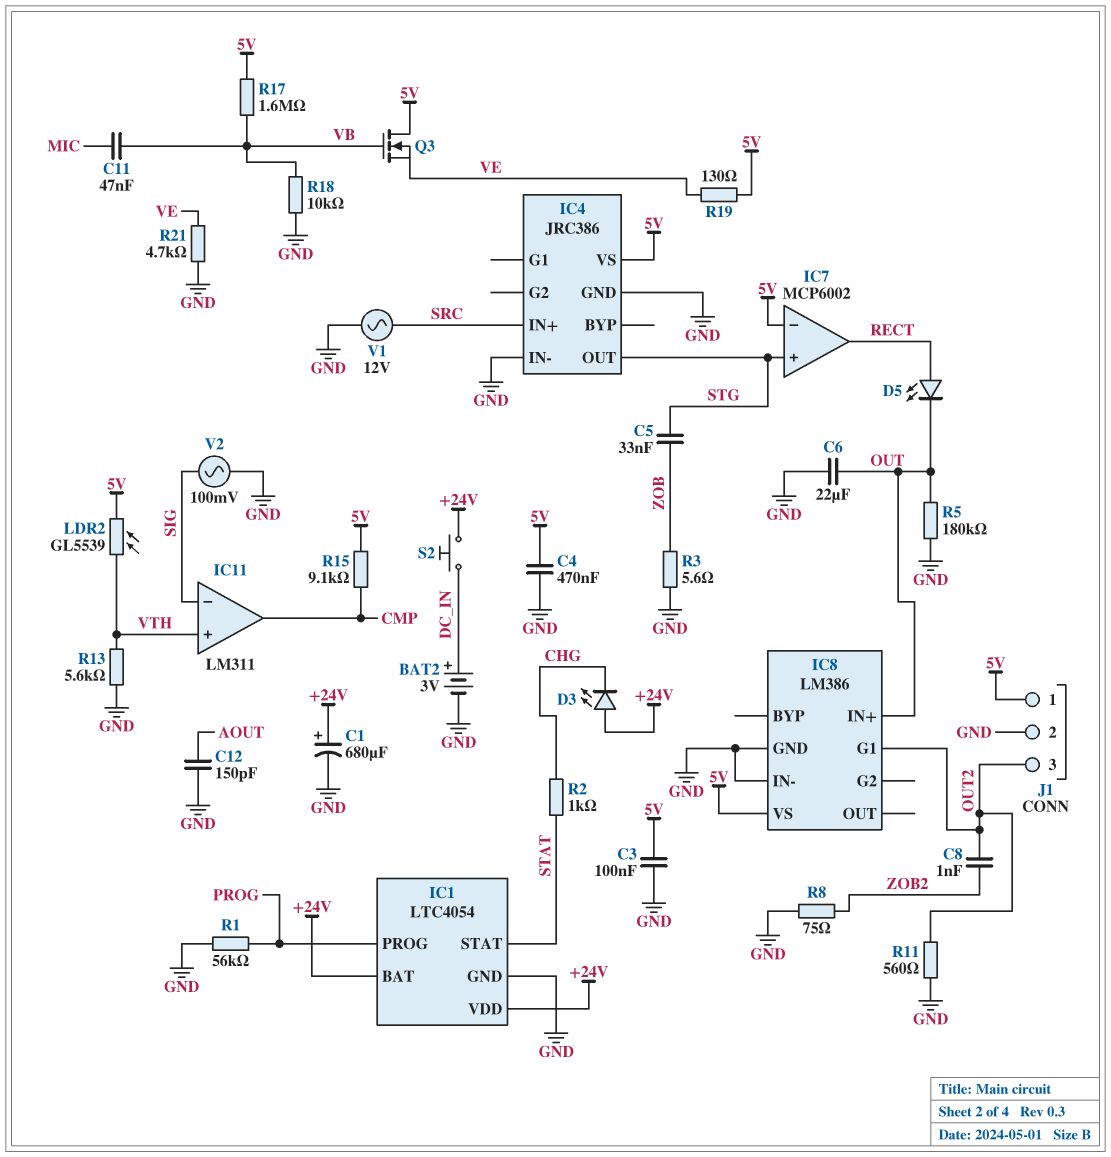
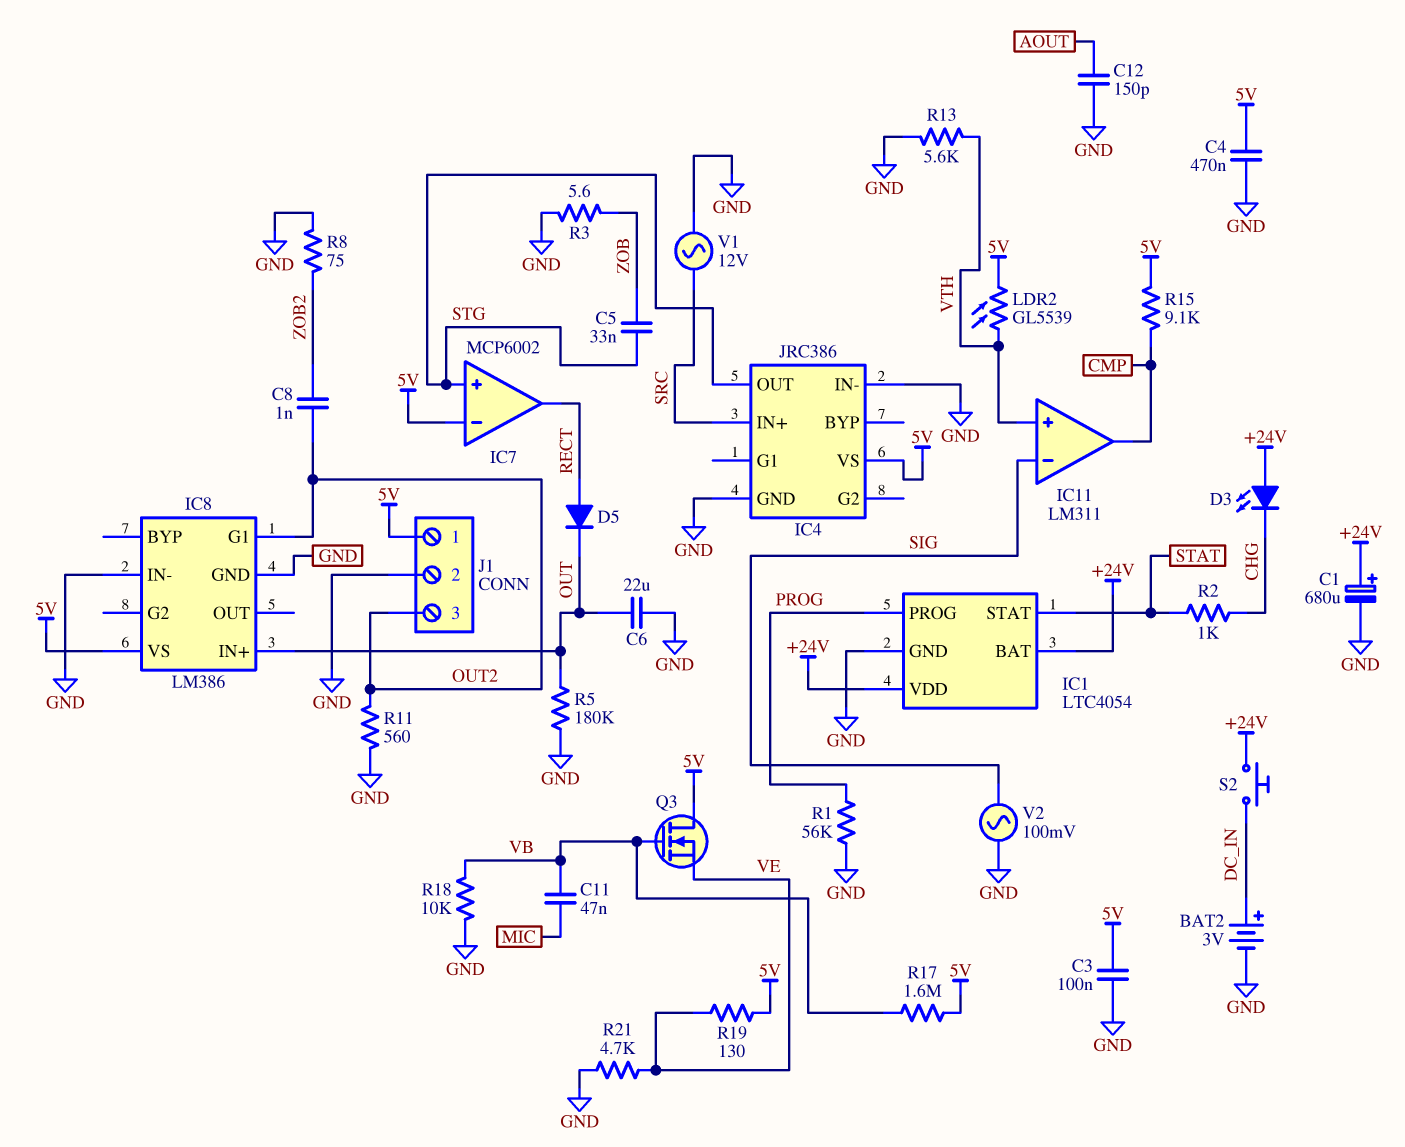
D5: LED (A RECT, K OUT) -> diode (A RECT, K OUT)

